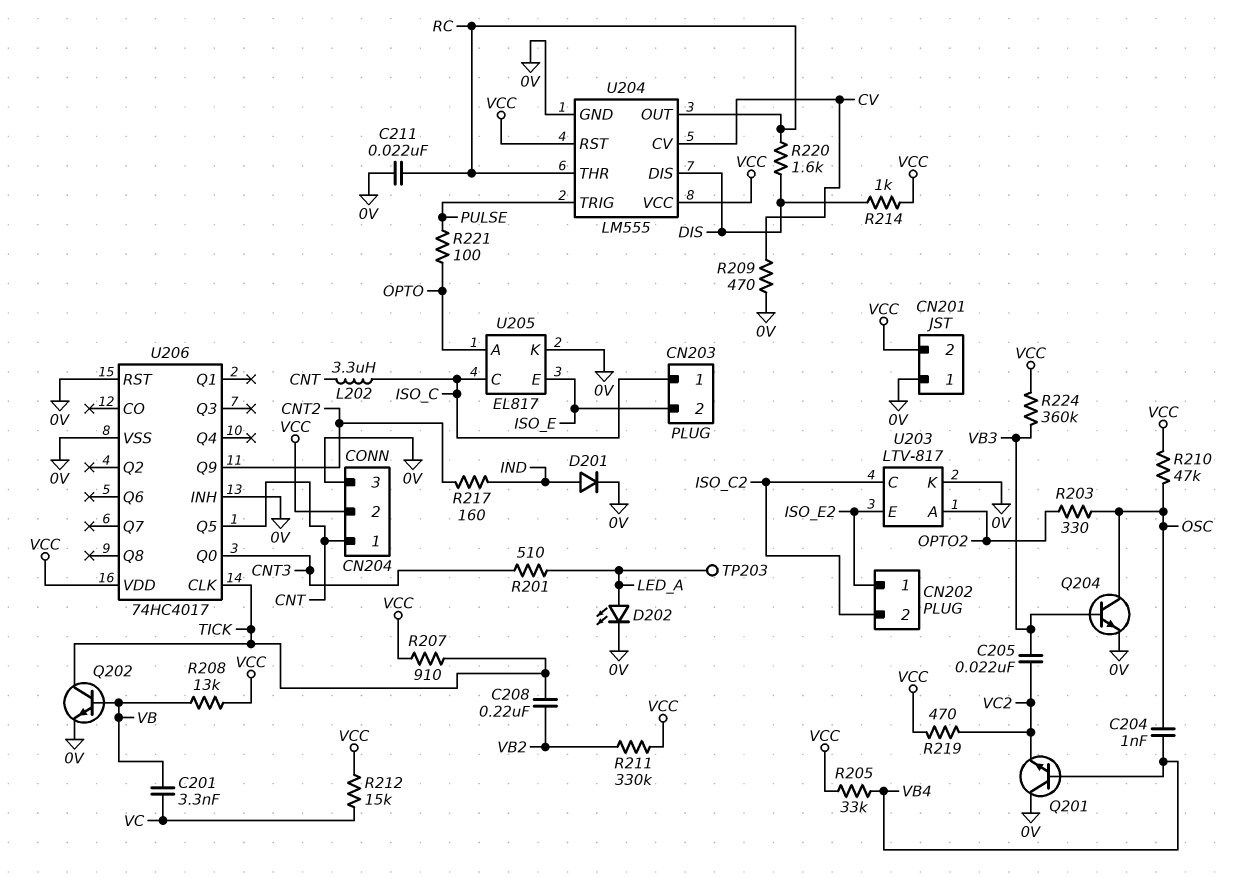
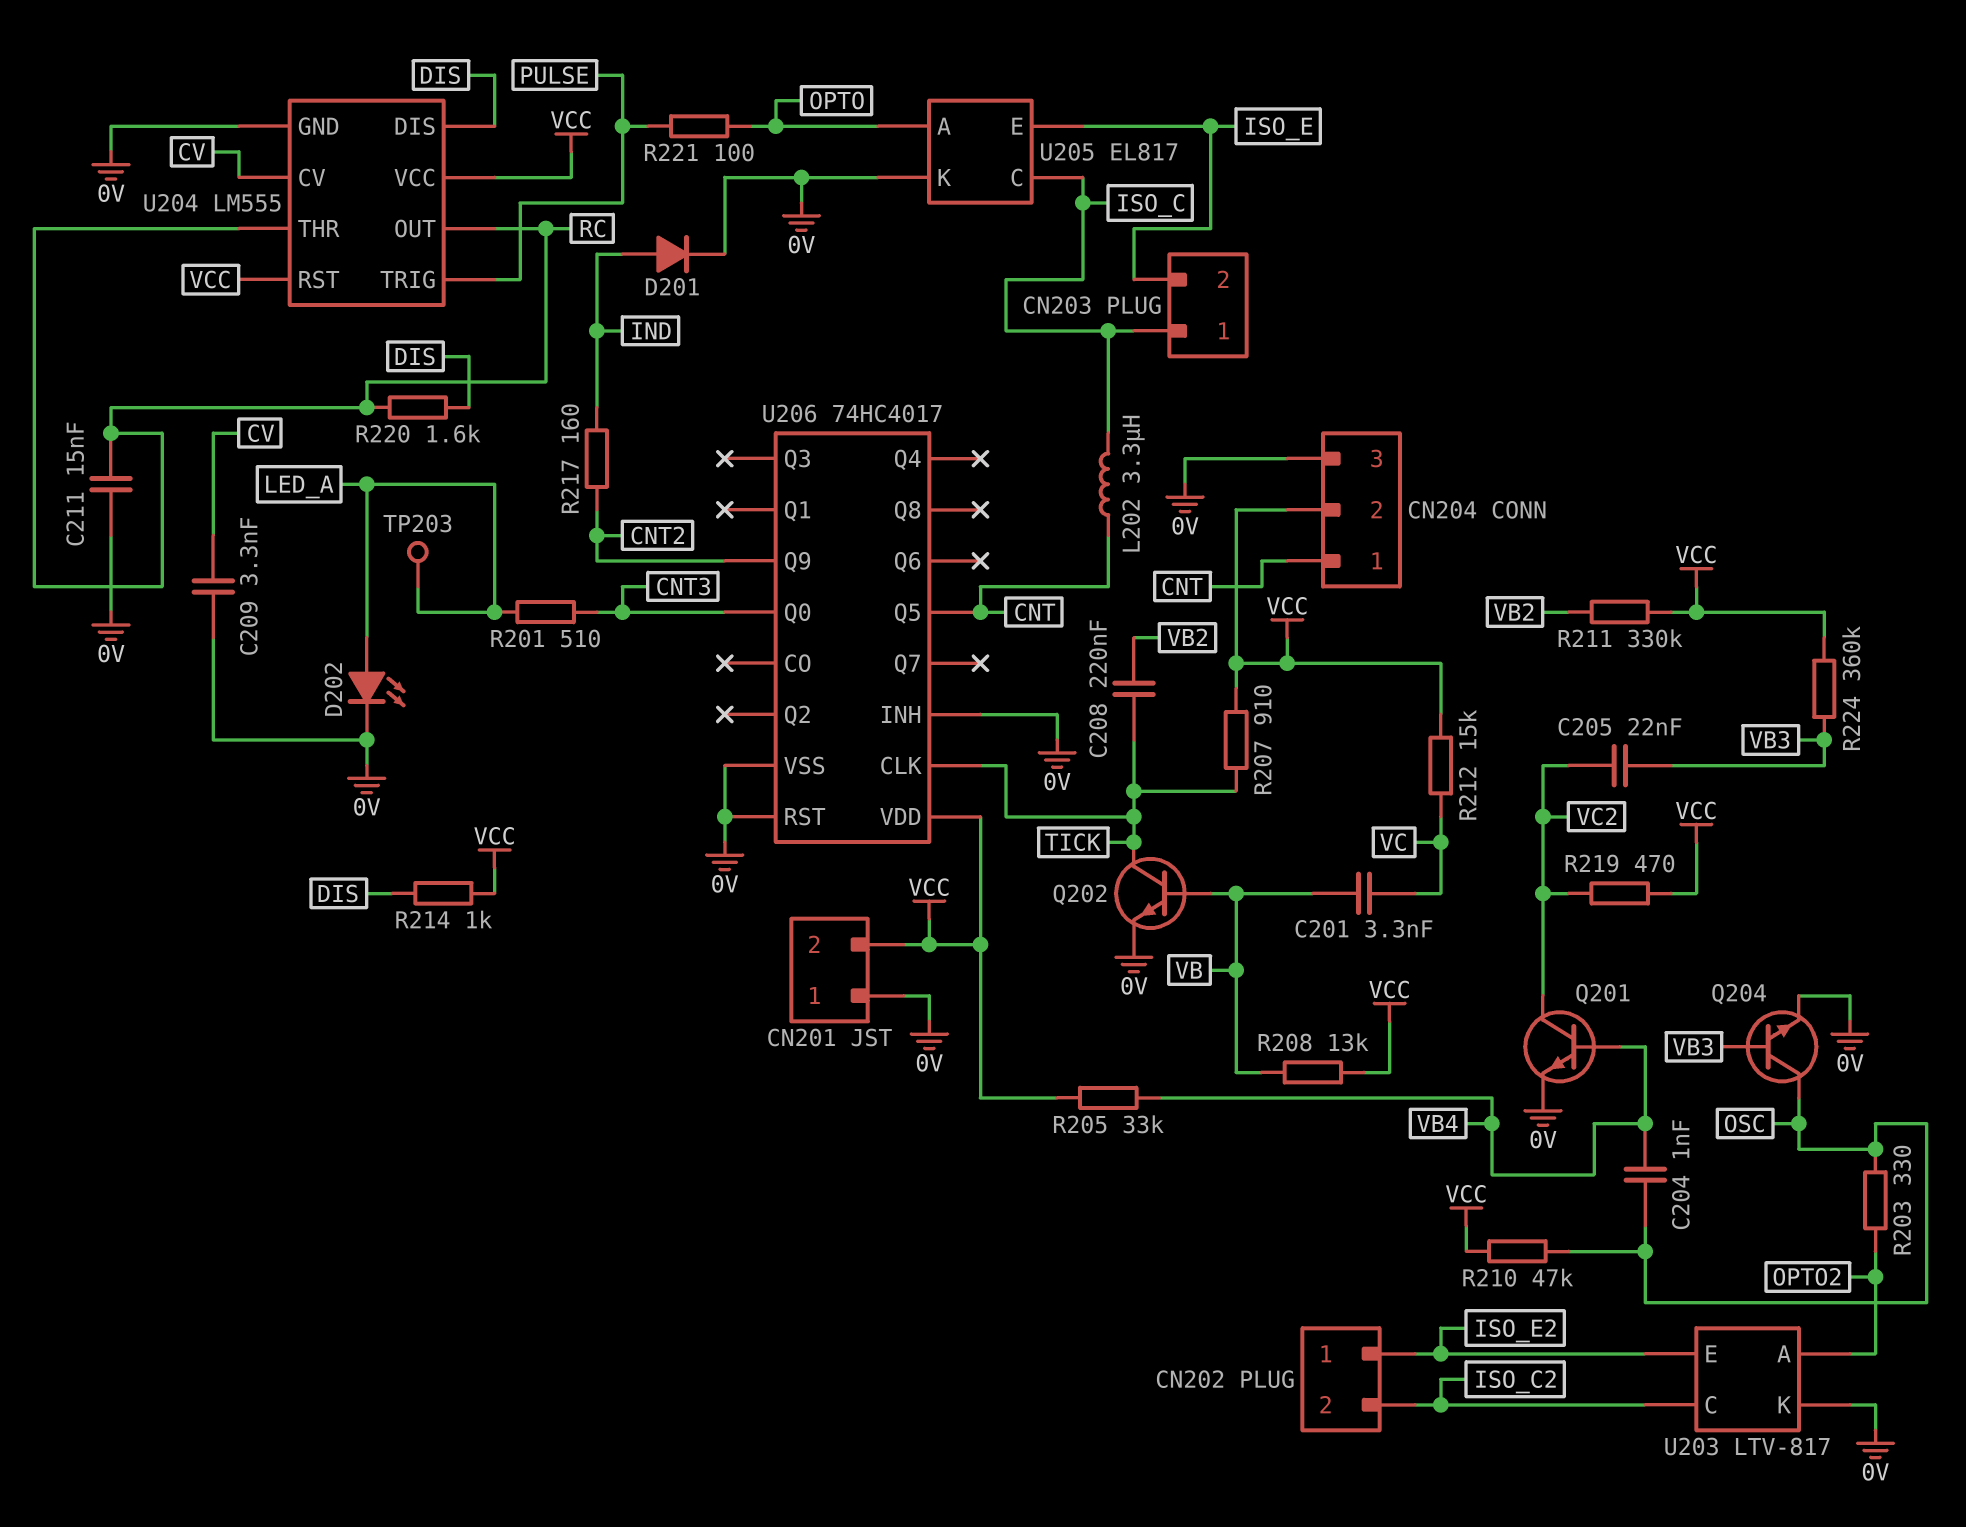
C209: none -> 3.3nF (0V, CV)
C211: 22nF (0V, RC) -> 15nF (0V, RC)
Q201: NPN (B VB4, C 0V, E VC2) -> NPN (B VB4, C VC2, E 0V)
R209: 470 (0V, CV) -> none

